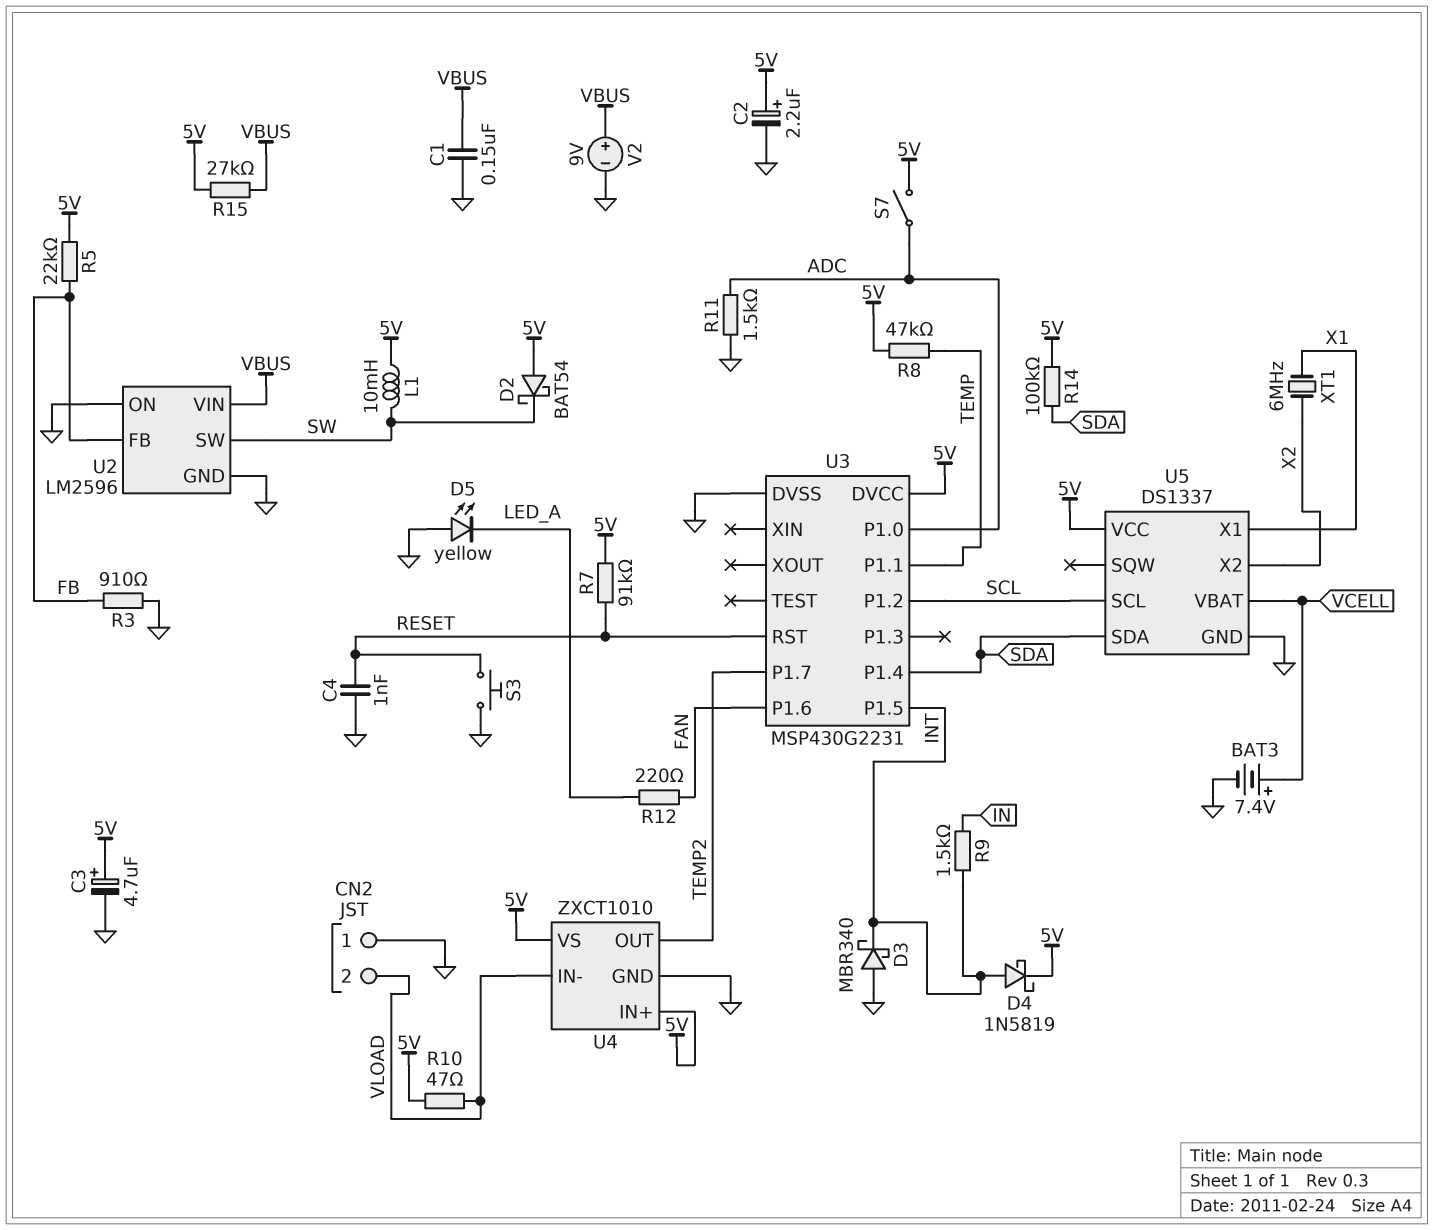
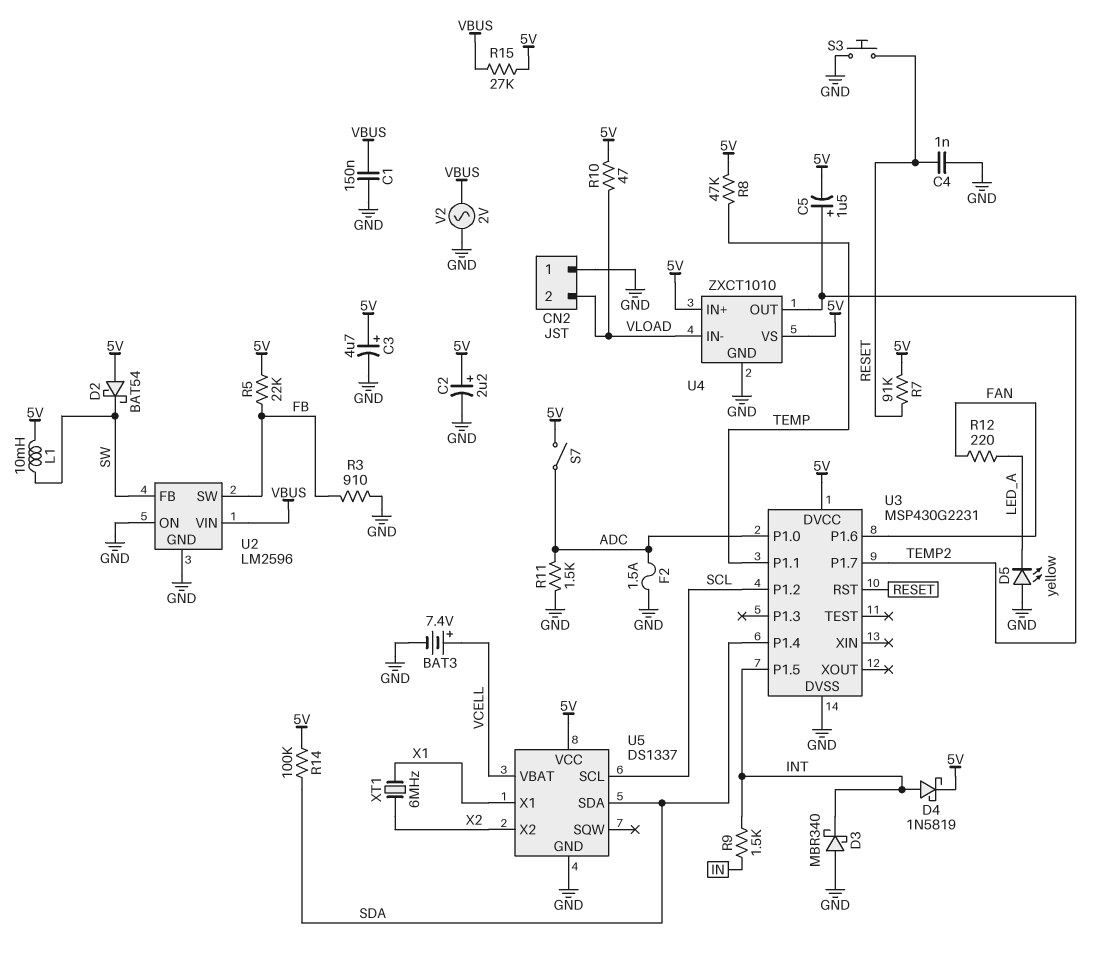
C5: none -> 1.5uF (plus TEMP2, minus 5V)
F2: none -> 1.5A (ADC, GND)
U2 pin FB: FB -> SW
U2 pin SW: SW -> FB
V2: 9V (plus VBUS, minus GND) -> AC 2V (GND, VBUS)

